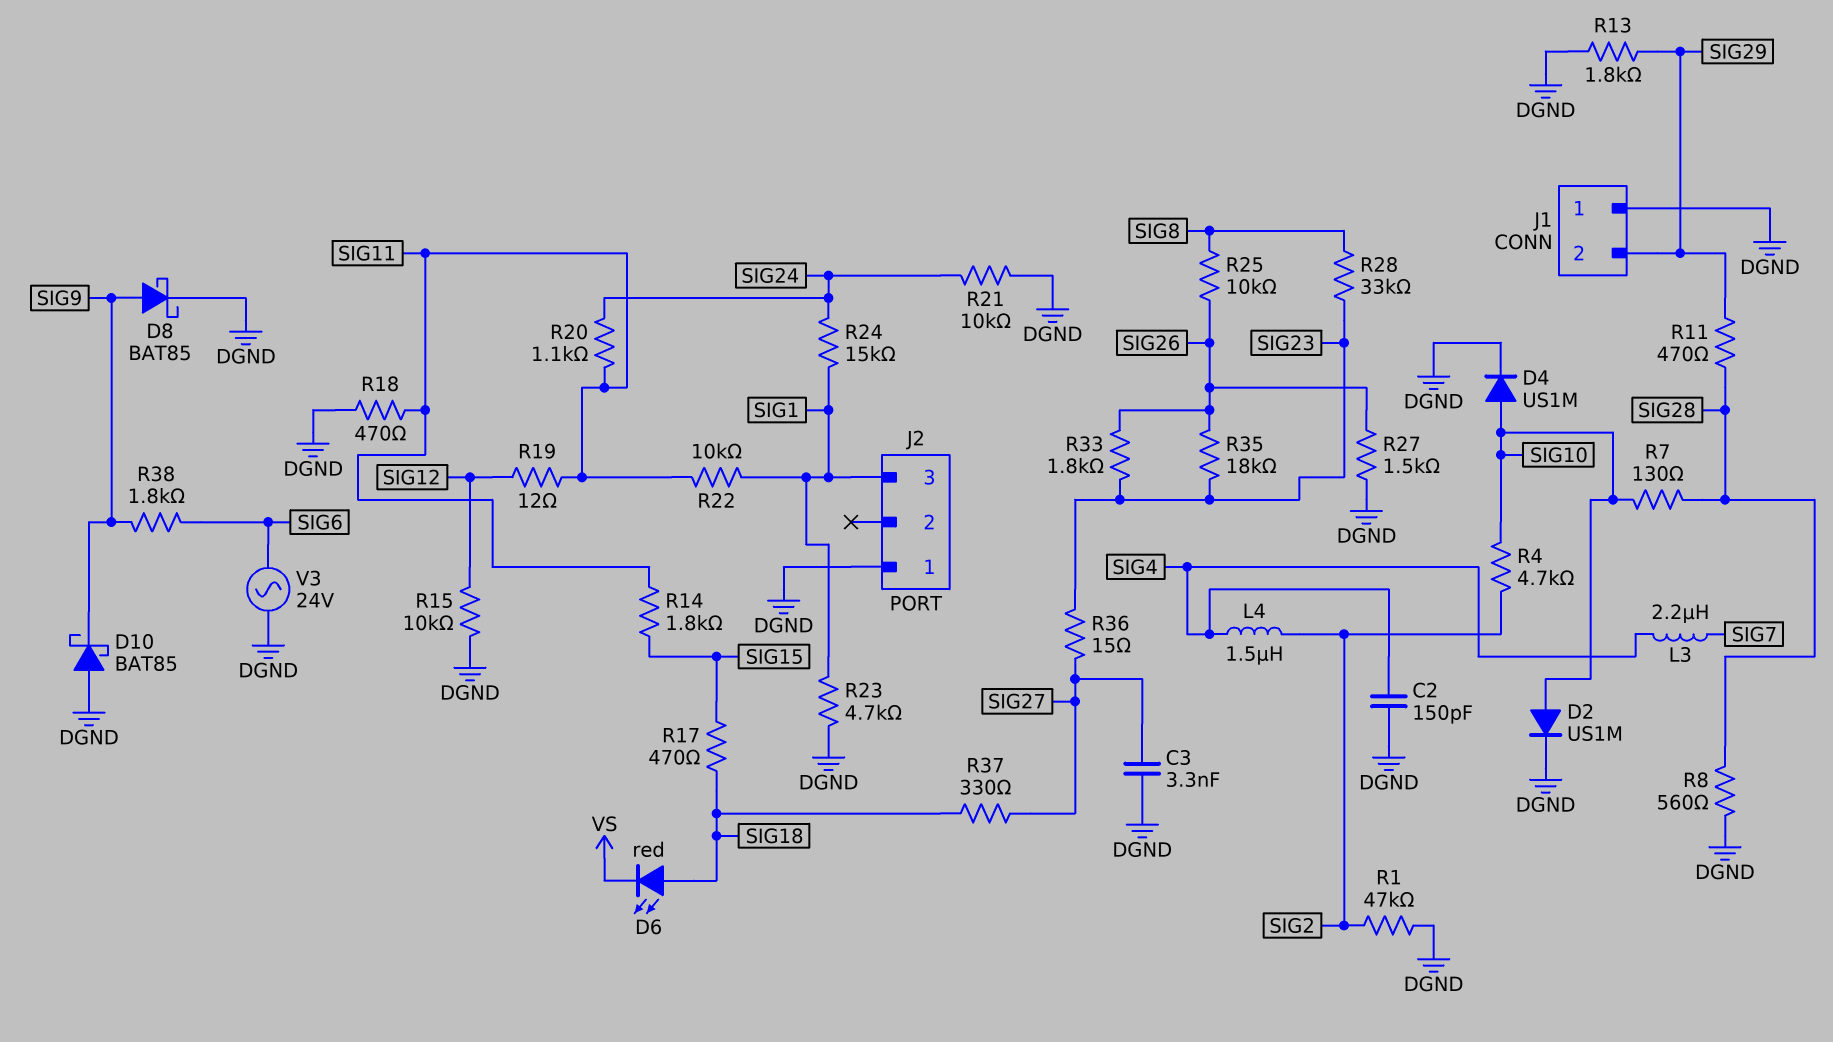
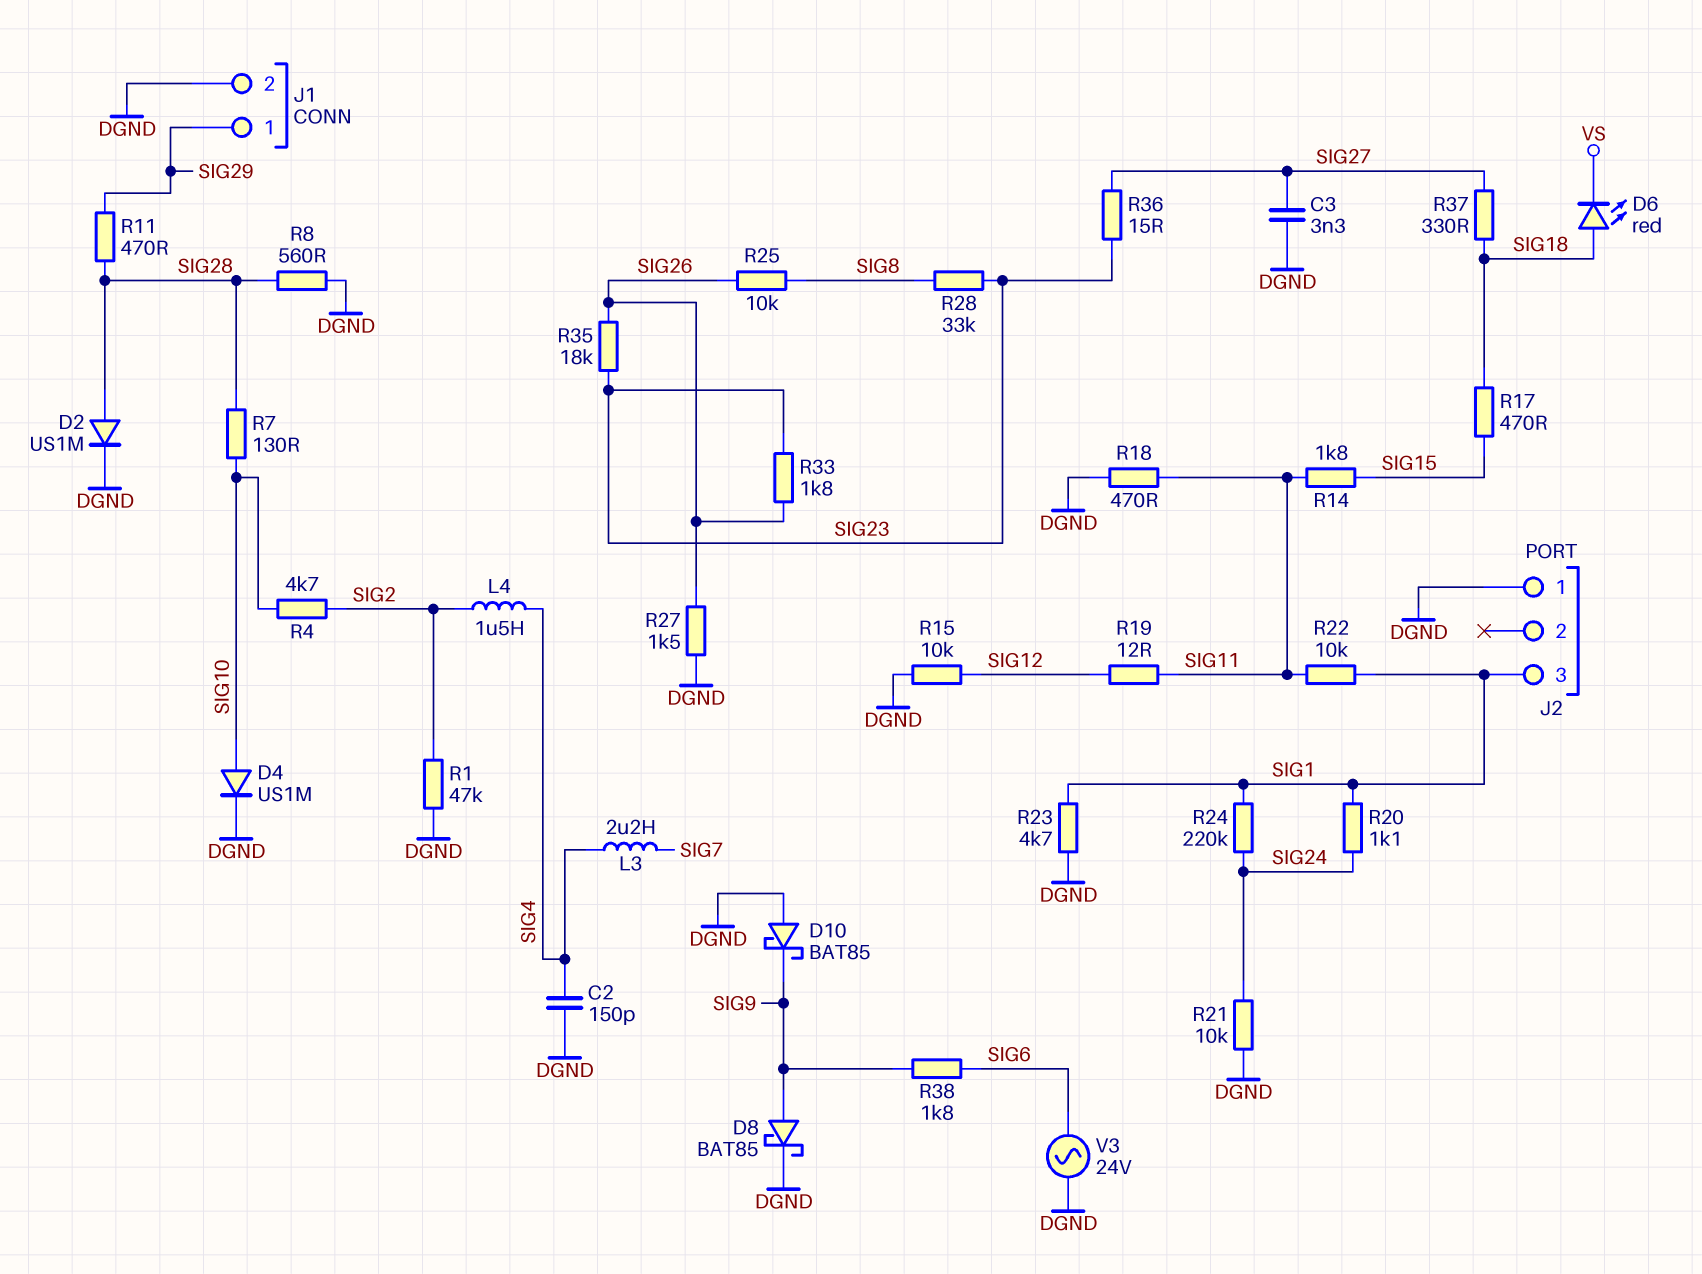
D2: diode US1M (A SIG10, K DGND) -> diode US1M (A SIG28, K DGND)
J1 pin 1: DGND -> SIG29
J1 pin 2: SIG29 -> DGND
R13: 1.8k (DGND, SIG29) -> none
R20: 1.1k (SIG11, SIG24) -> 1.1k (SIG1, SIG24)
R24: 15k (SIG1, SIG24) -> 220k (SIG1, SIG24)

